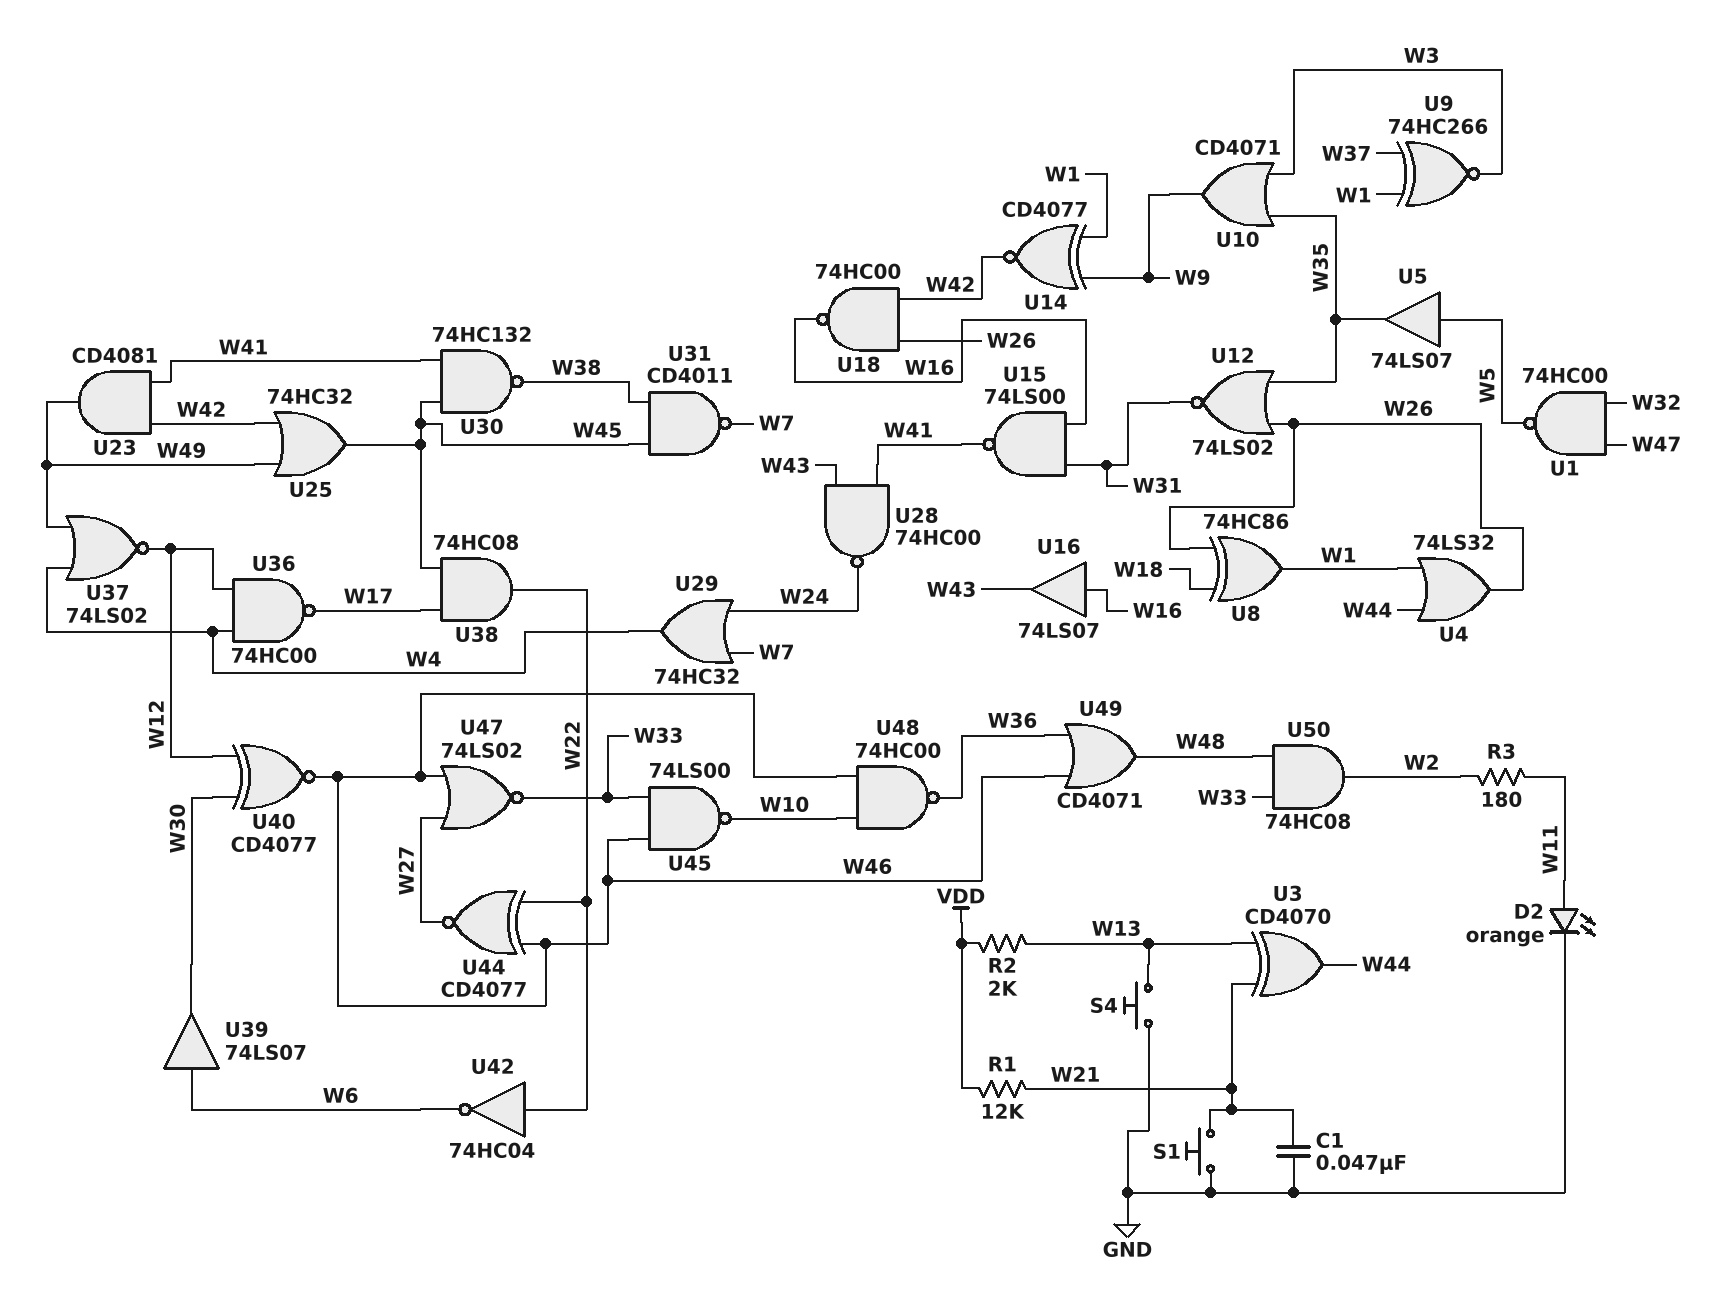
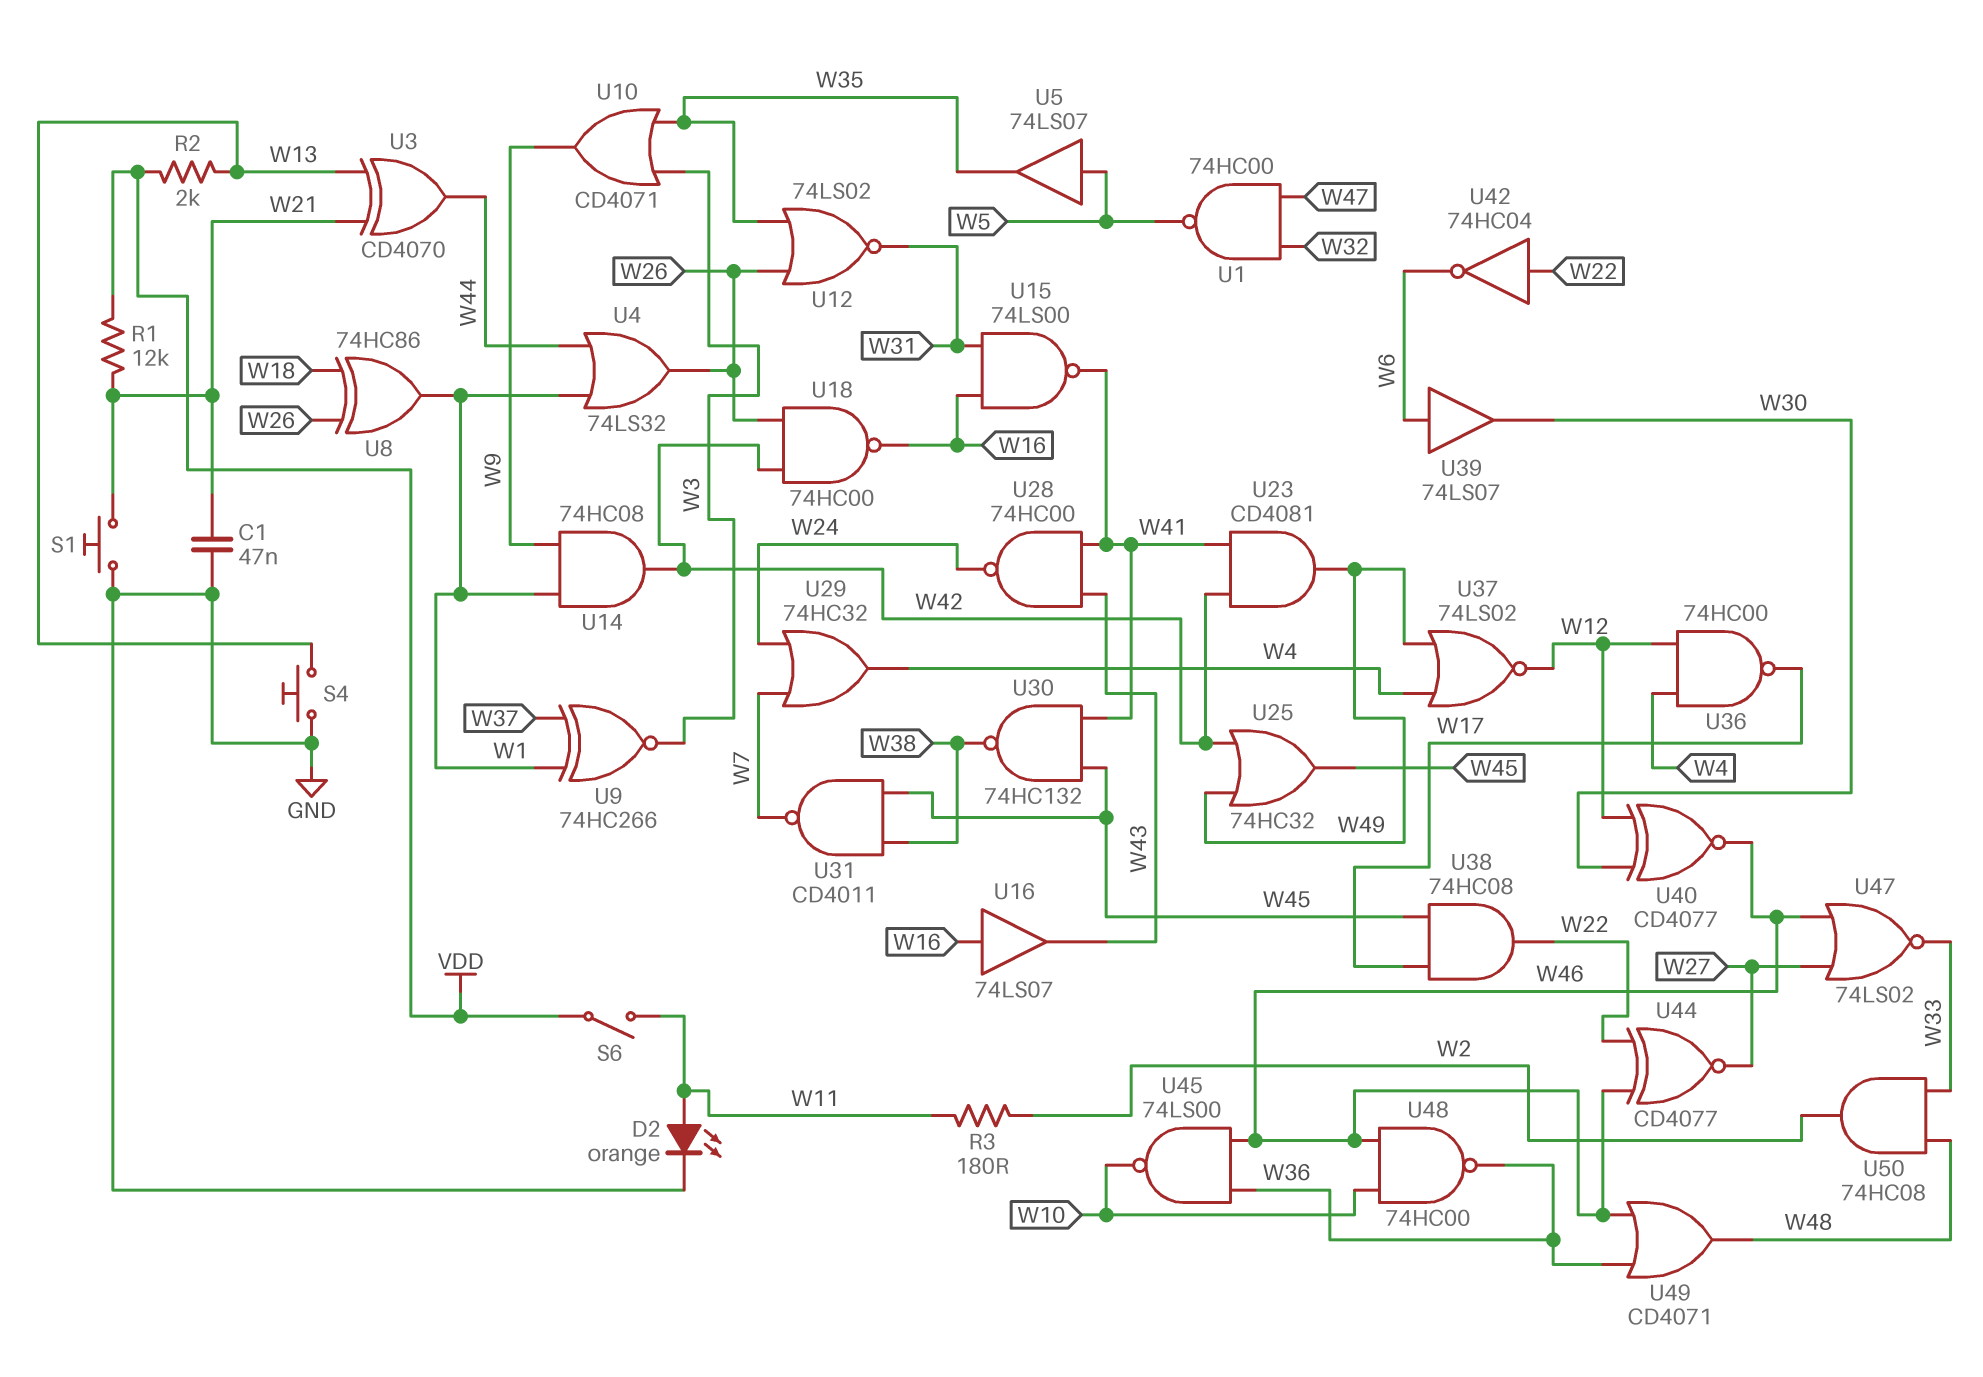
S6: none -> switch (VDD, W11)
U14: XNOR CD4077 (in W1, in W9, out W42) -> AND 74HC08 (in W1, in W9, out W42)
U45: NAND 74LS00 (in W33, in W46, out W10) -> NAND 74LS00 (in W36, in W46, out W10)

